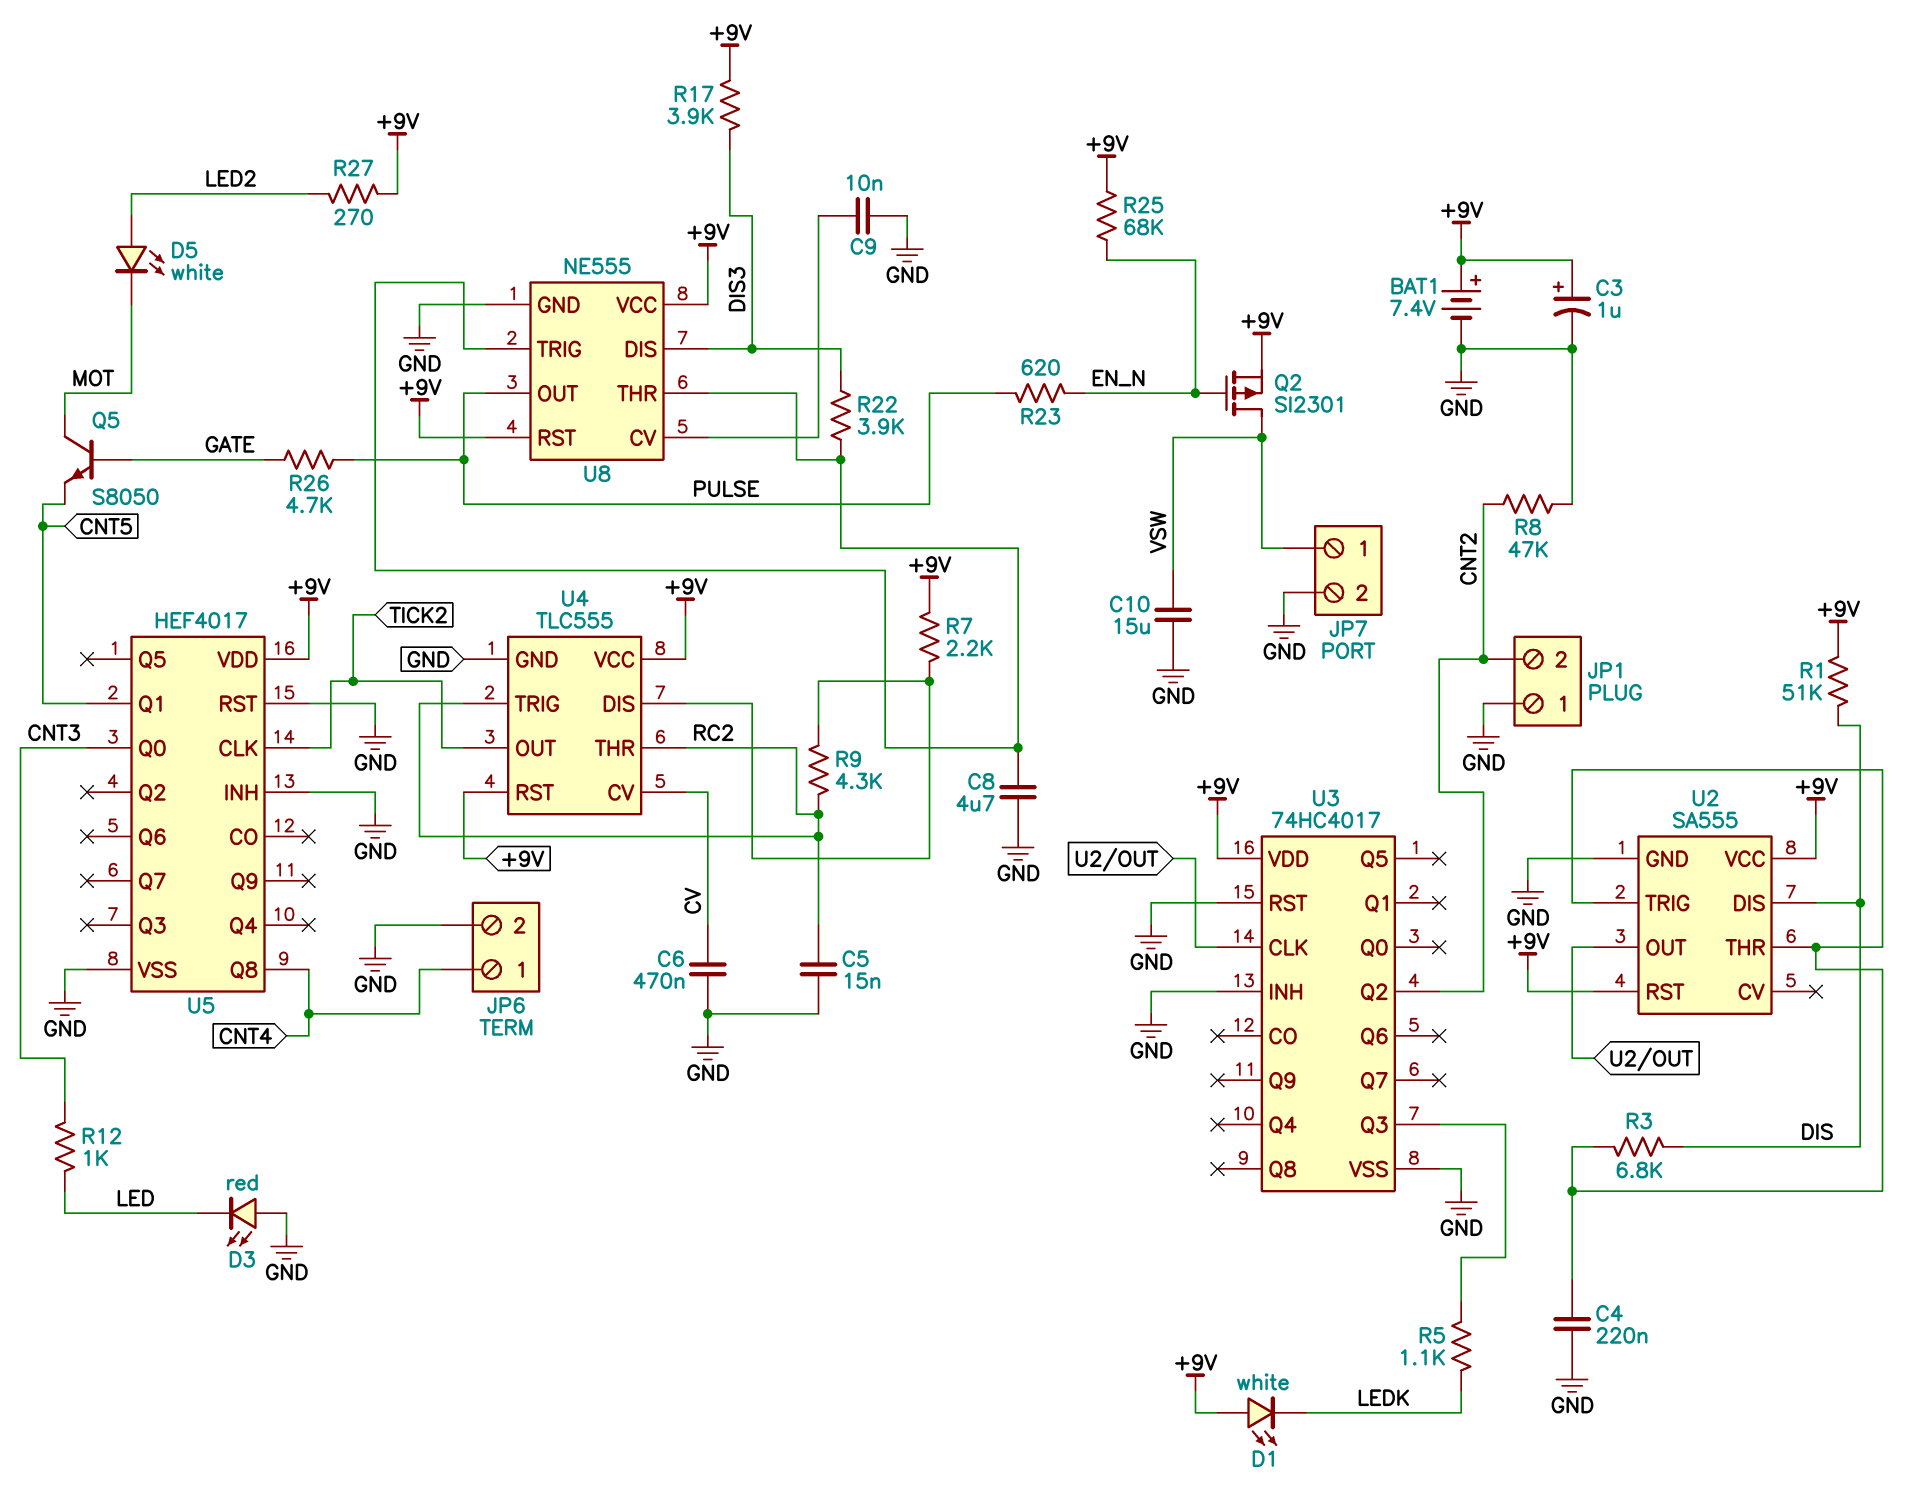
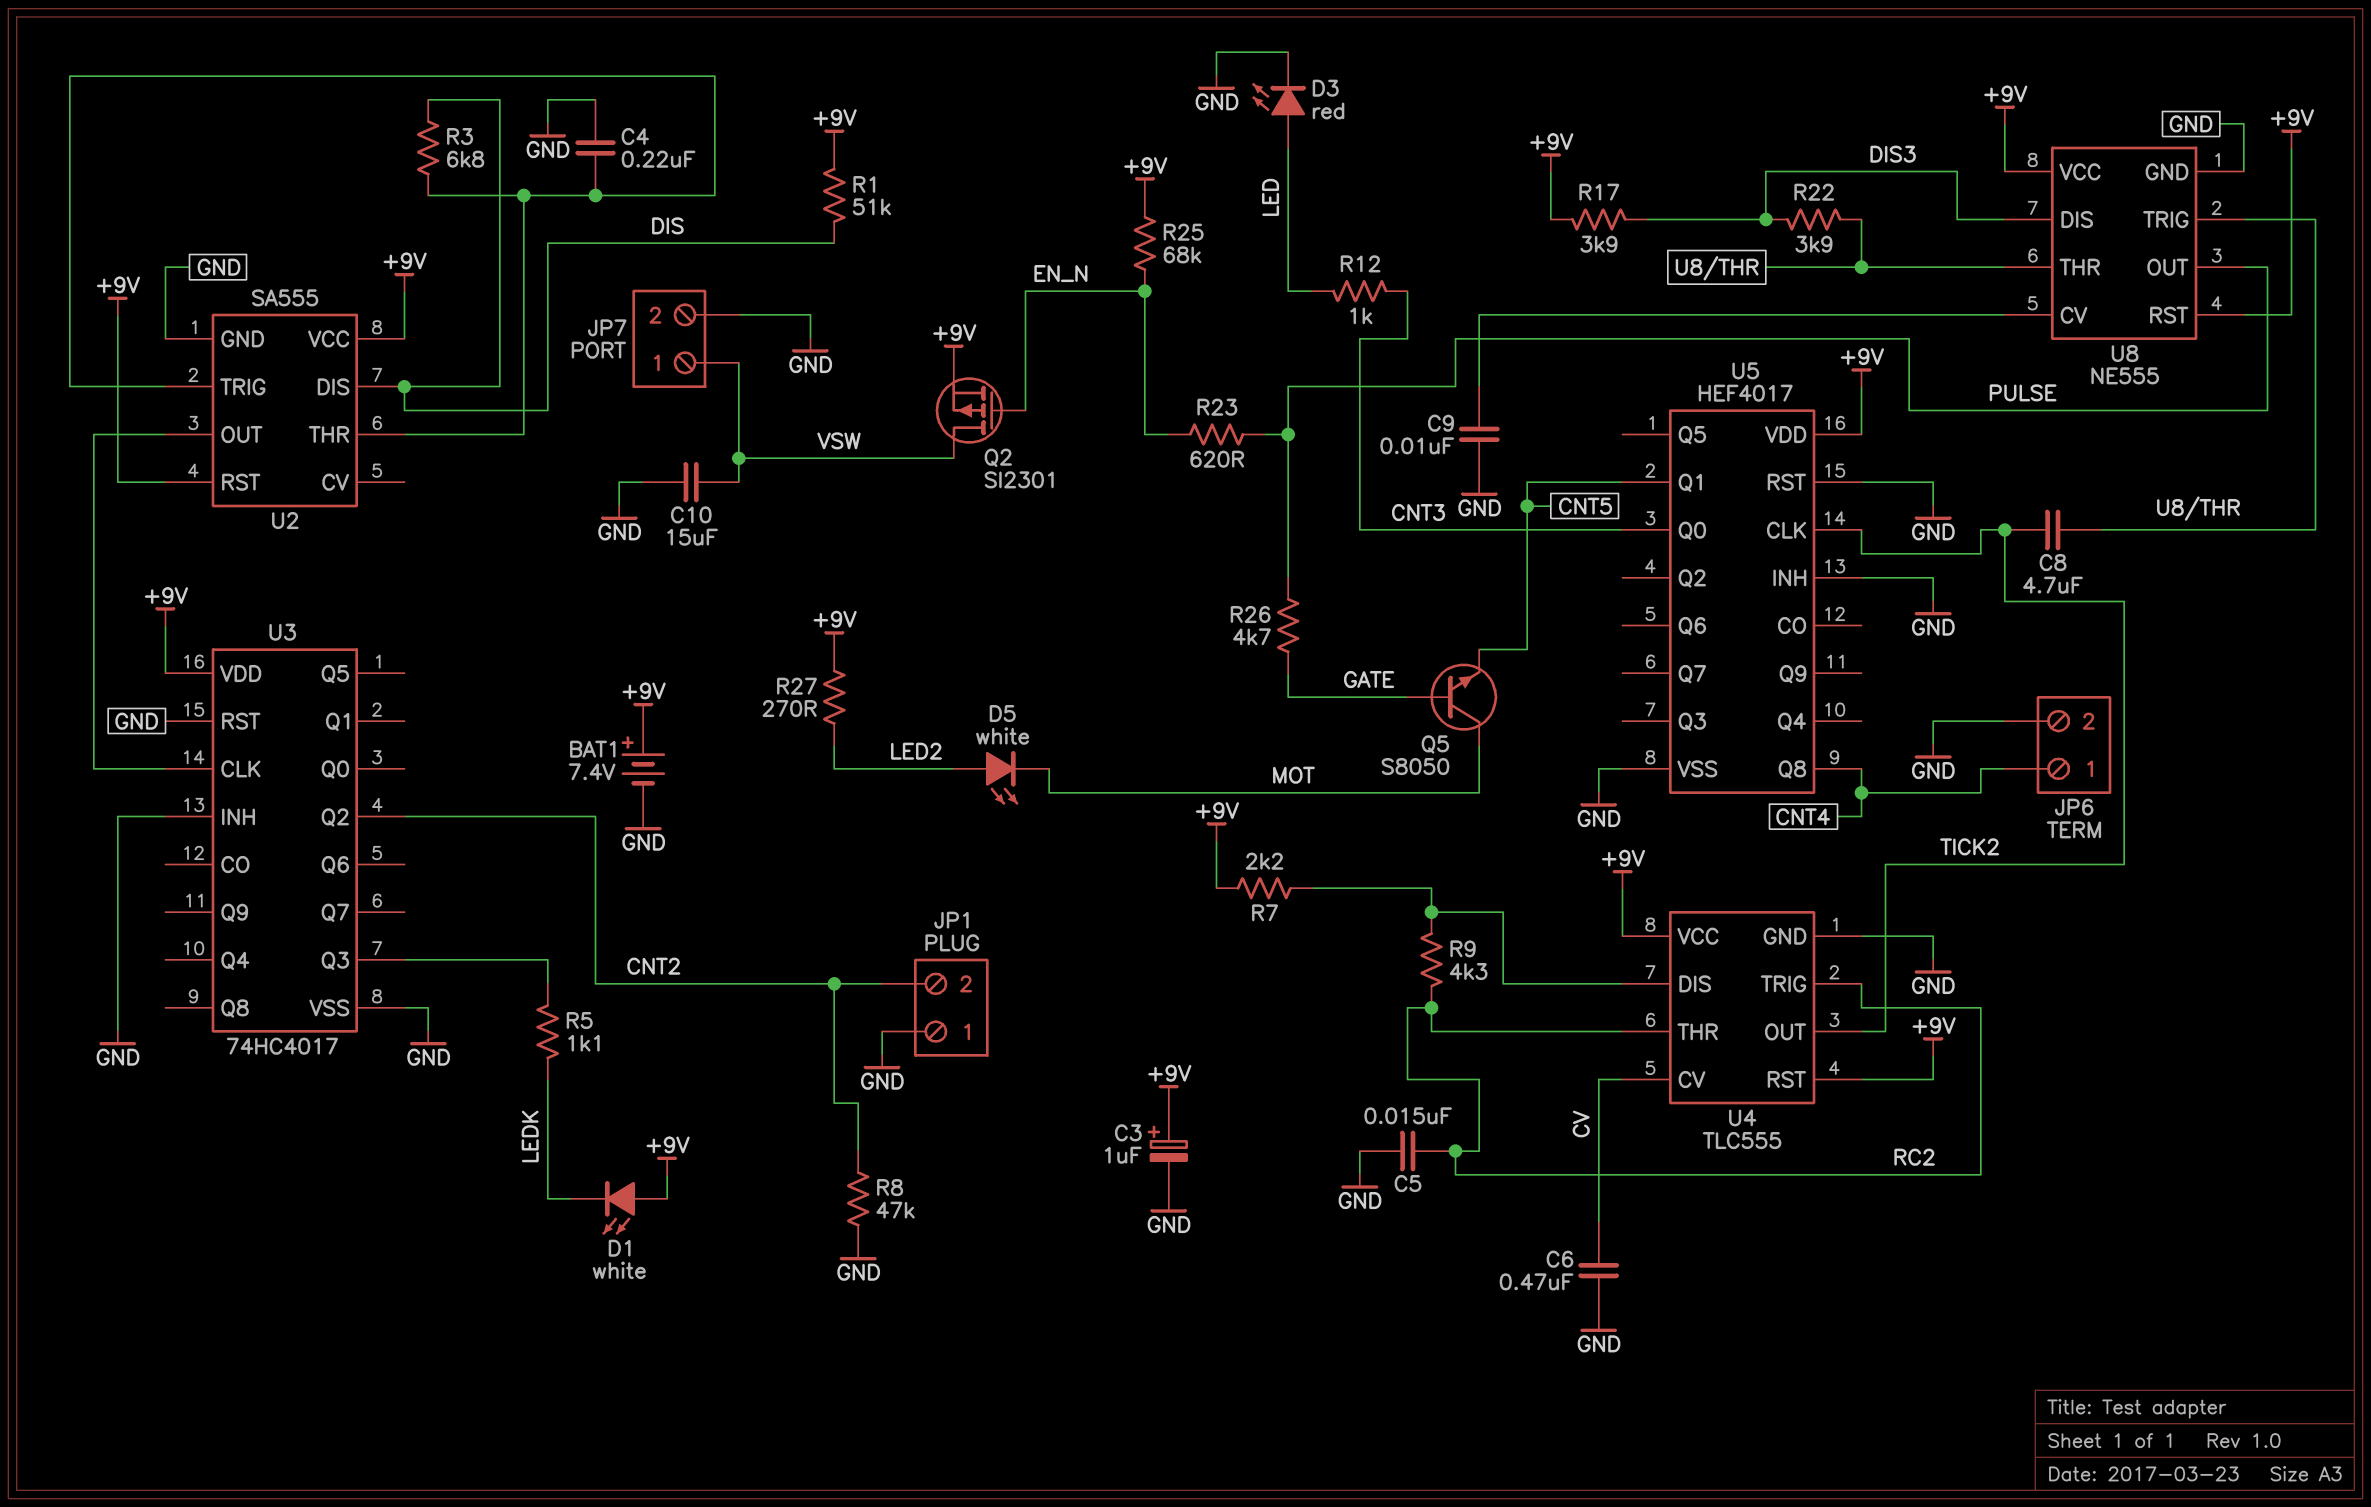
C8: 4.7uF (GND, U8/THR) -> 4.7uF (TICK2, U8/THR)
D3: LED red (A GND, K LED) -> LED red (A LED, K GND)

